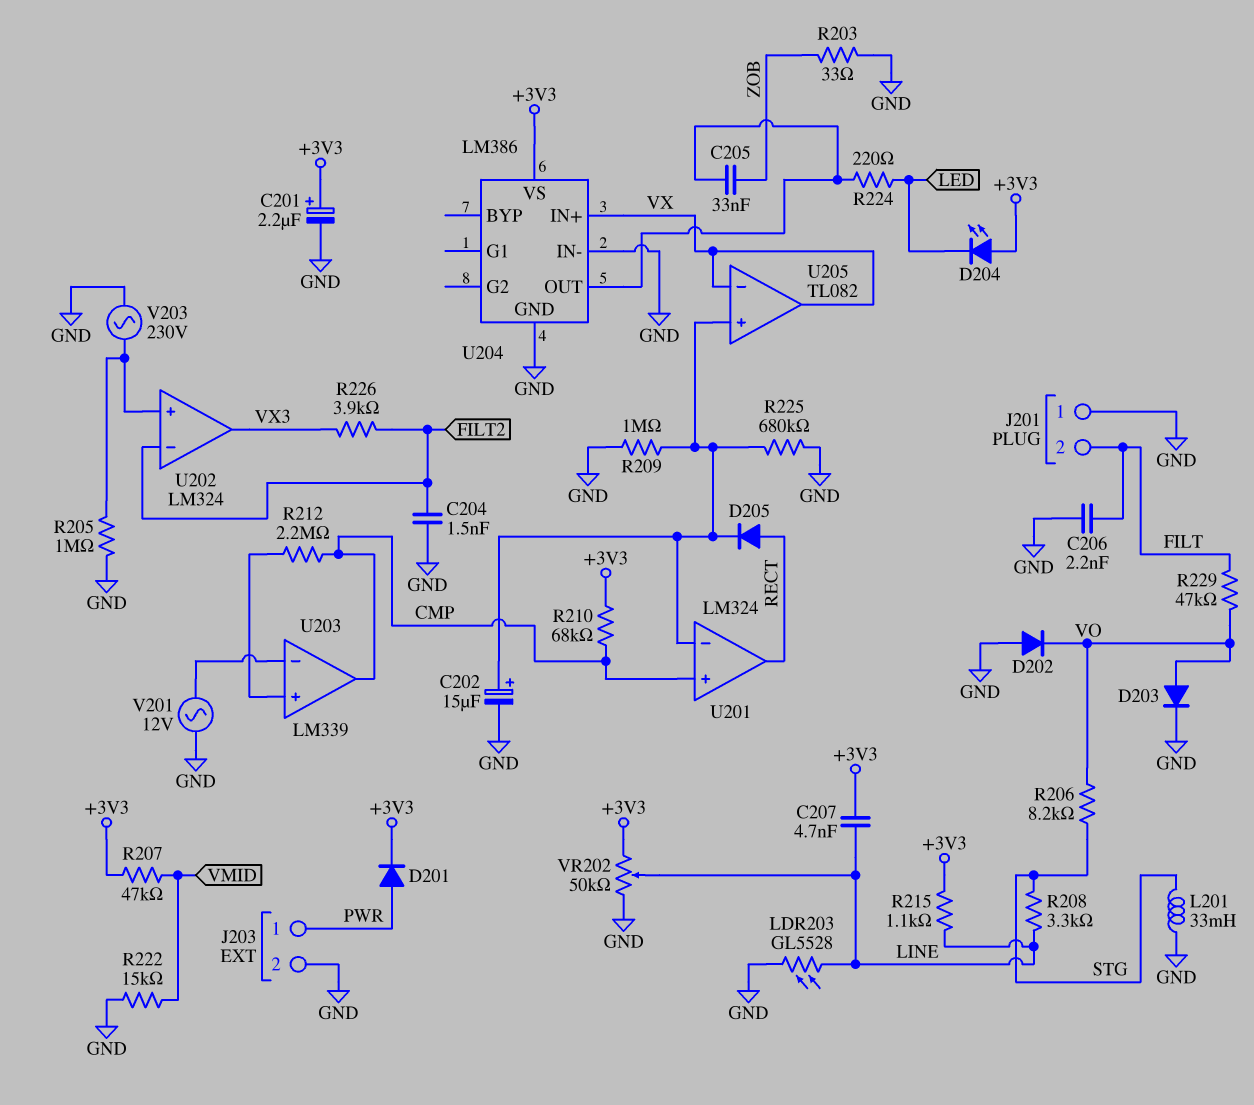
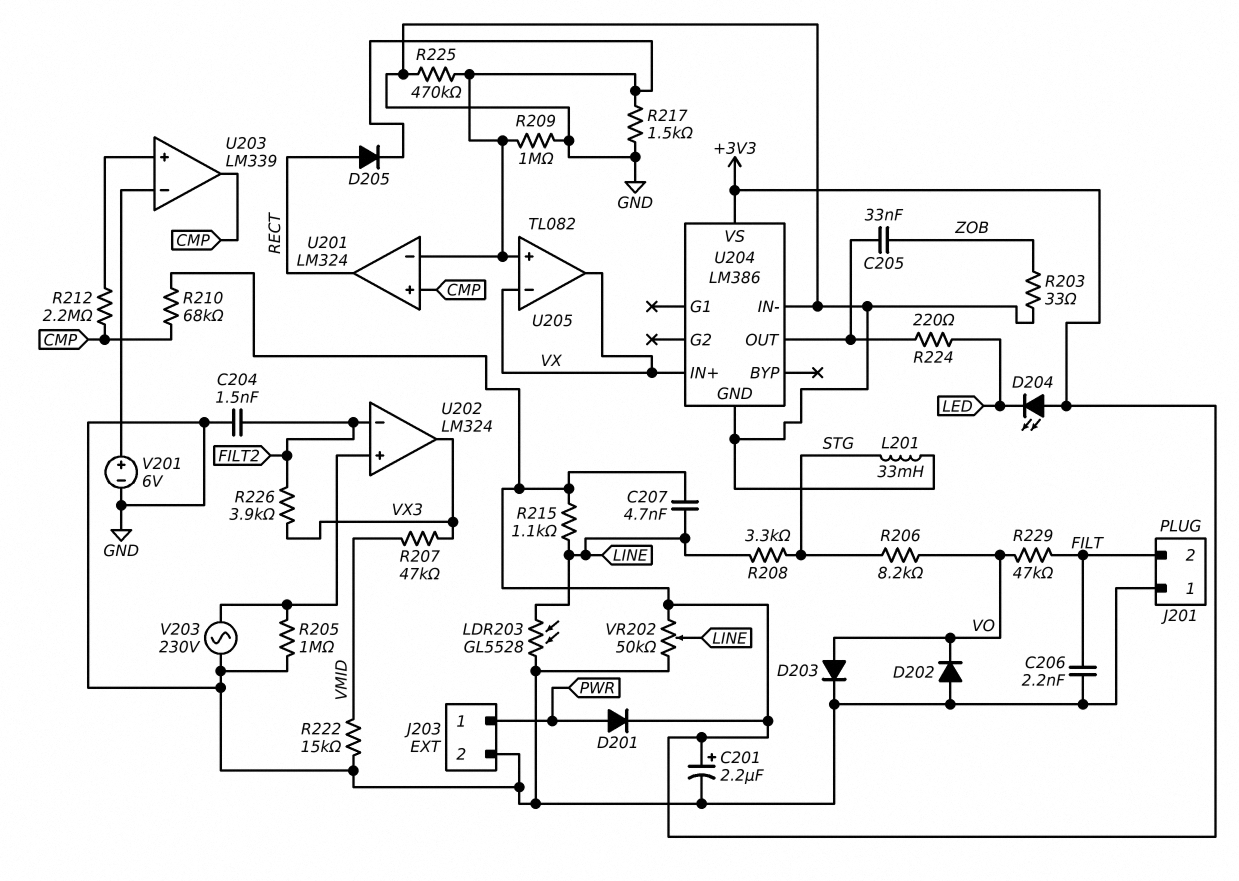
C202: 15uF (plus U201/in-, minus GND) -> none
R207: 47k (+3V3, VMID) -> 47k (VMID, VX3)
R217: none -> 1.5k (GND, U201/in-)
R225: 680k (GND, U201/in-) -> 470k (GND, U201/in-)
V201: AC 12V (GND, U203/in-) -> 6V (plus U203/in-, minus GND)

